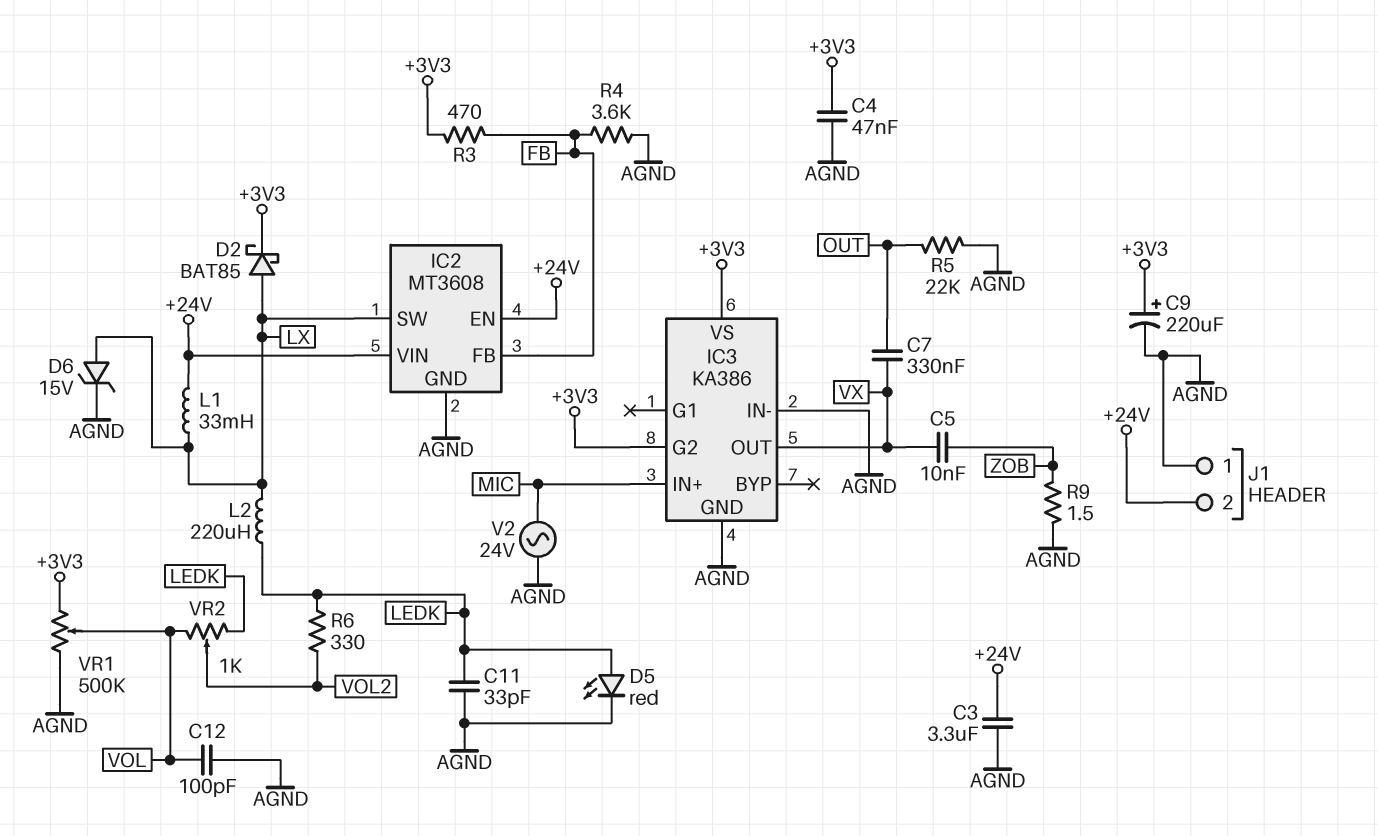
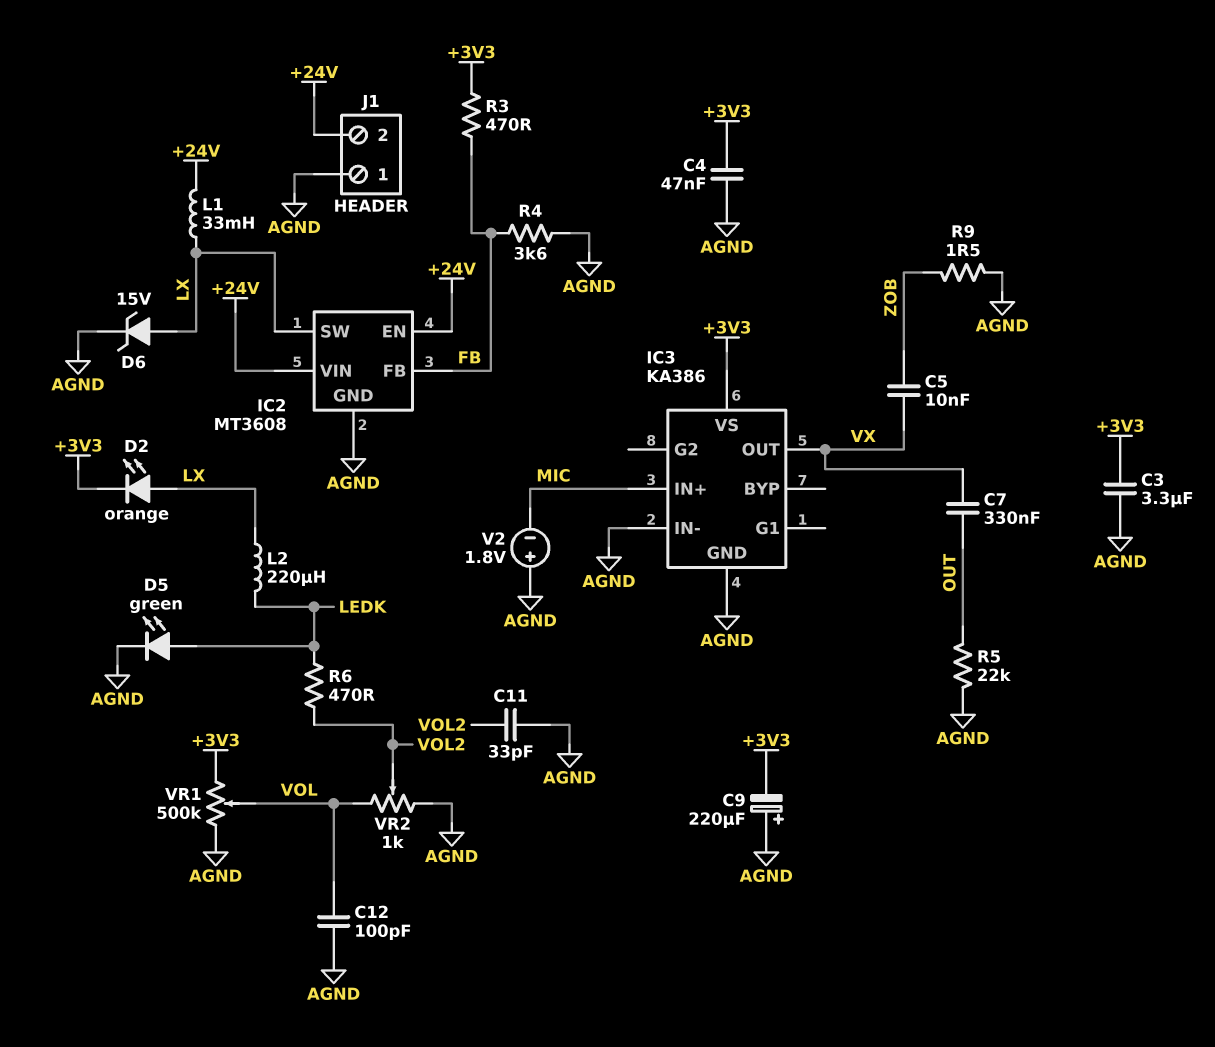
C3: 3.3uF (+24V, AGND) -> 3.3uF (+3V3, AGND)
C9: 220uF (plus +3V3, minus AGND) -> 220uF (plus AGND, minus +3V3)
C11: 33pF (AGND, LEDK) -> 33pF (AGND, VOL2)
D2: schottky BAT85 (A LX, K +3V3) -> LED orange (A LX, K +3V3)
D5: LED red (A LEDK, K AGND) -> LED green (A LEDK, K AGND)
IC3 pin G2: +3V3 -> none
R6: 330 (LEDK, VOL2) -> 470 (LEDK, VOL2)
V2: AC 24V (AGND, MIC) -> 1.8V (plus AGND, minus MIC)
VR2: 1k (LEDK, VOL, wiper VOL2) -> 1k (AGND, VOL, wiper VOL2)

